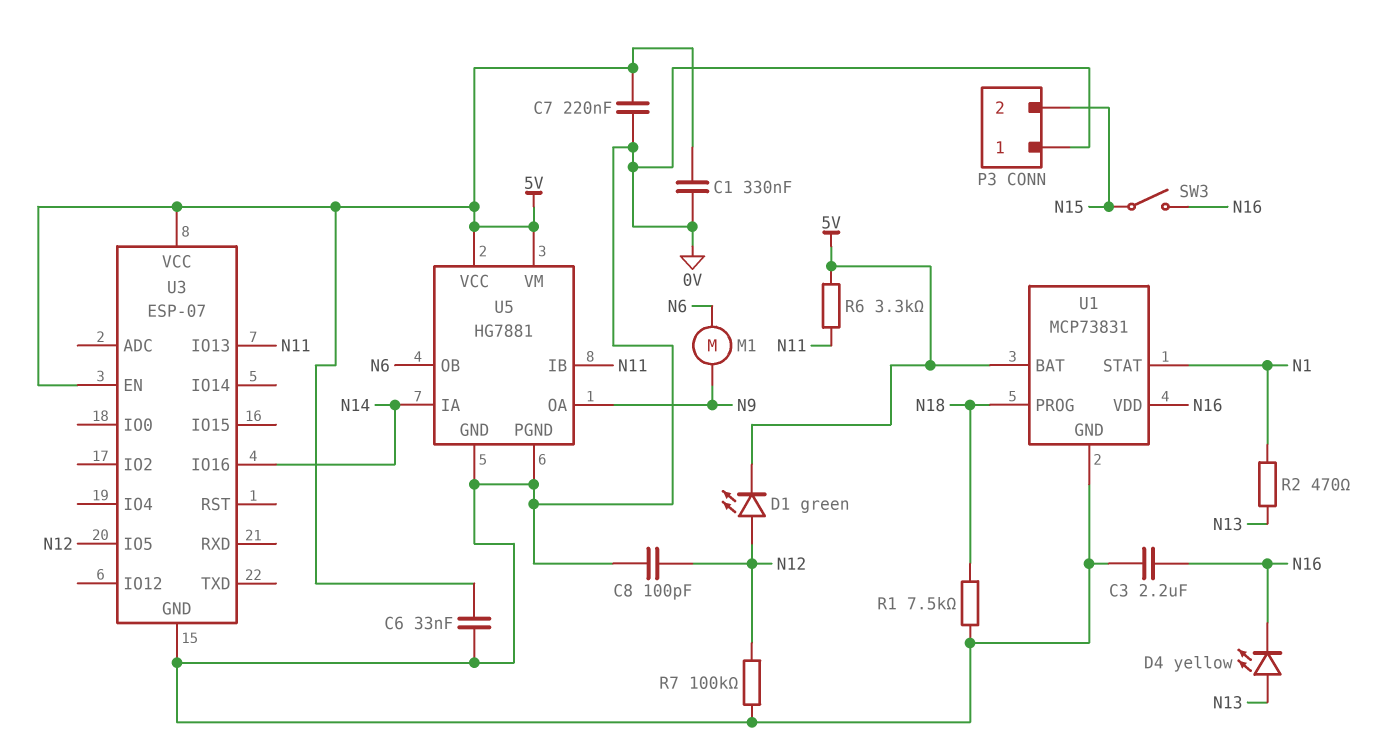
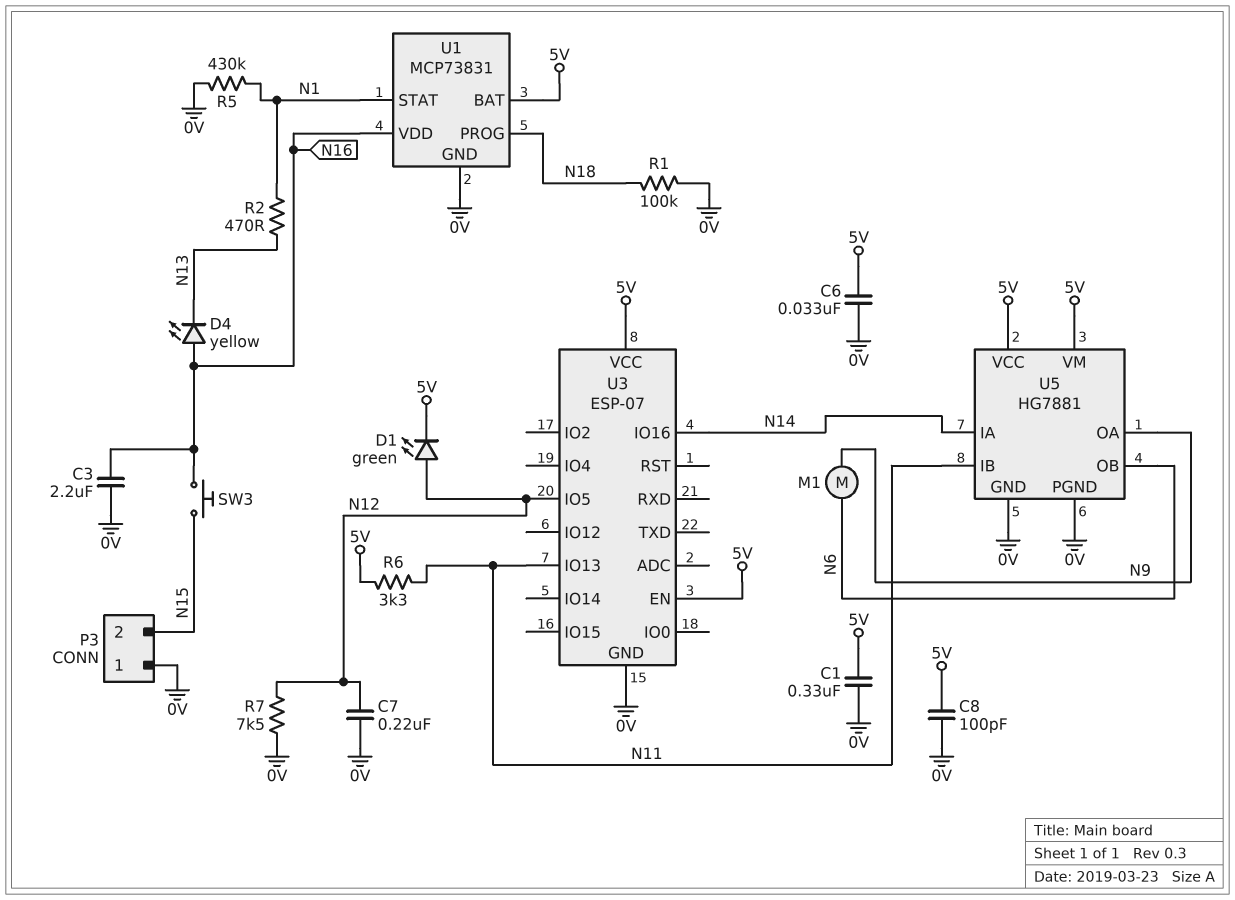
C7: 220nF (0V, 5V) -> 220nF (0V, N12)
C8: 100pF (0V, N12) -> 100pF (0V, 5V)
D4: LED yellow (A N13, K N16) -> LED yellow (A N16, K N13)
R1: 7.5k (0V, N18) -> 100k (0V, N18)
R5: none -> 430k (0V, N1)
R7: 100k (0V, N12) -> 7.5k (0V, N12)
SW3: switch (N15, N16) -> button (N15, N16)

